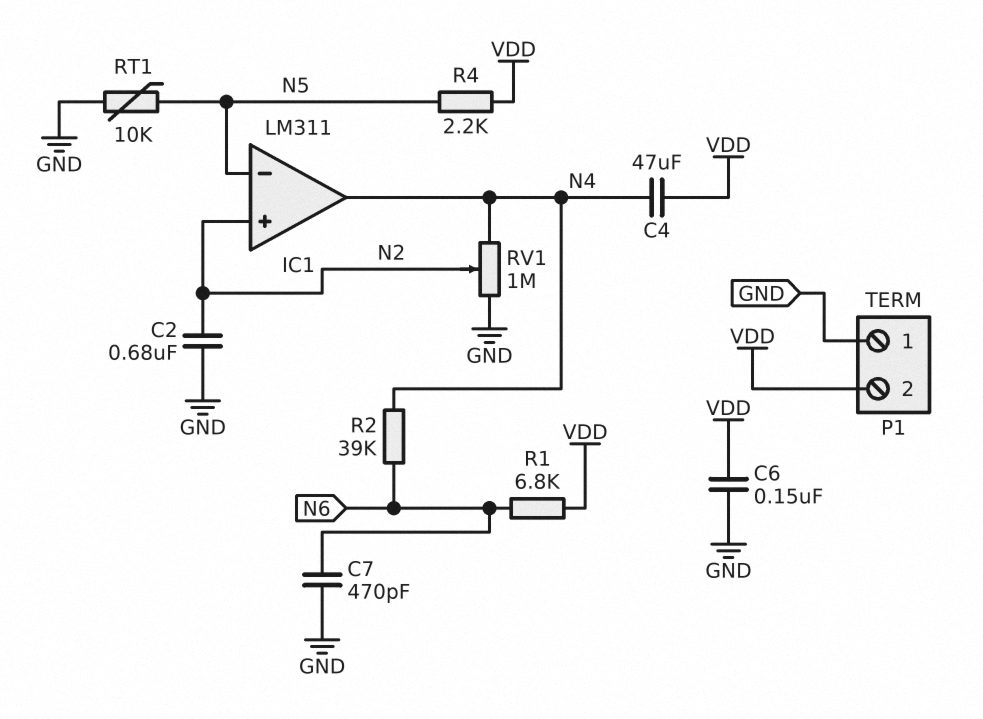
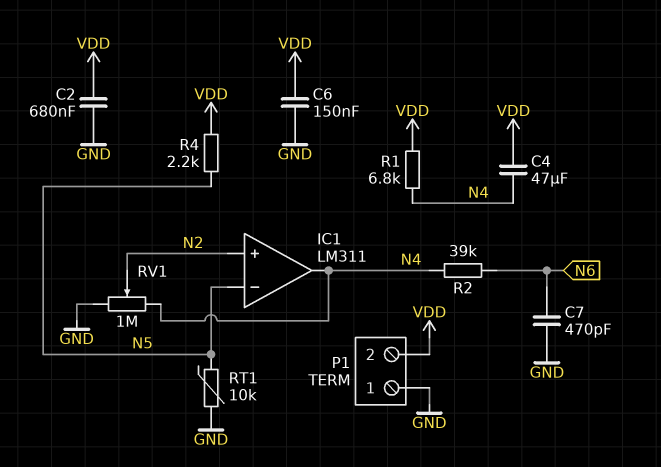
C2: 680nF (GND, N2) -> 680nF (GND, VDD)
R1: 6.8k (N6, VDD) -> 6.8k (N4, VDD)

